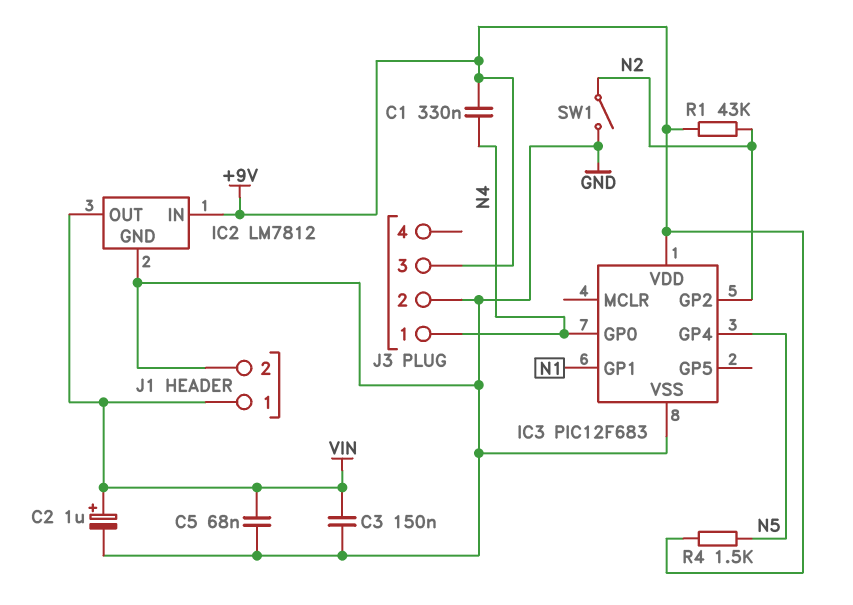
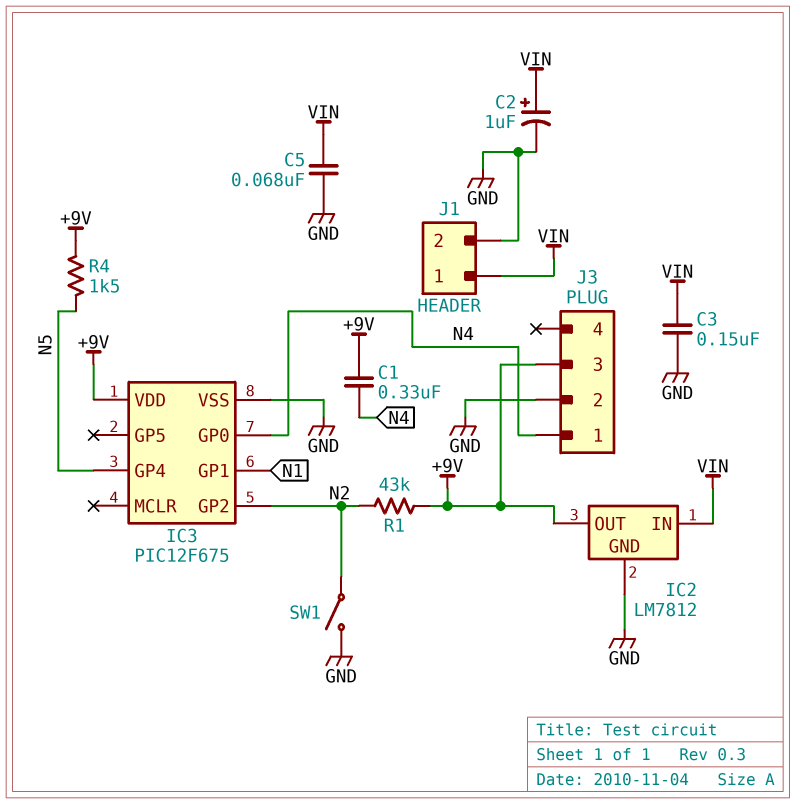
IC2 pin IN: +9V -> VIN
IC2 pin OUT: VIN -> +9V
IC3: PIC12F683 -> PIC12F675

